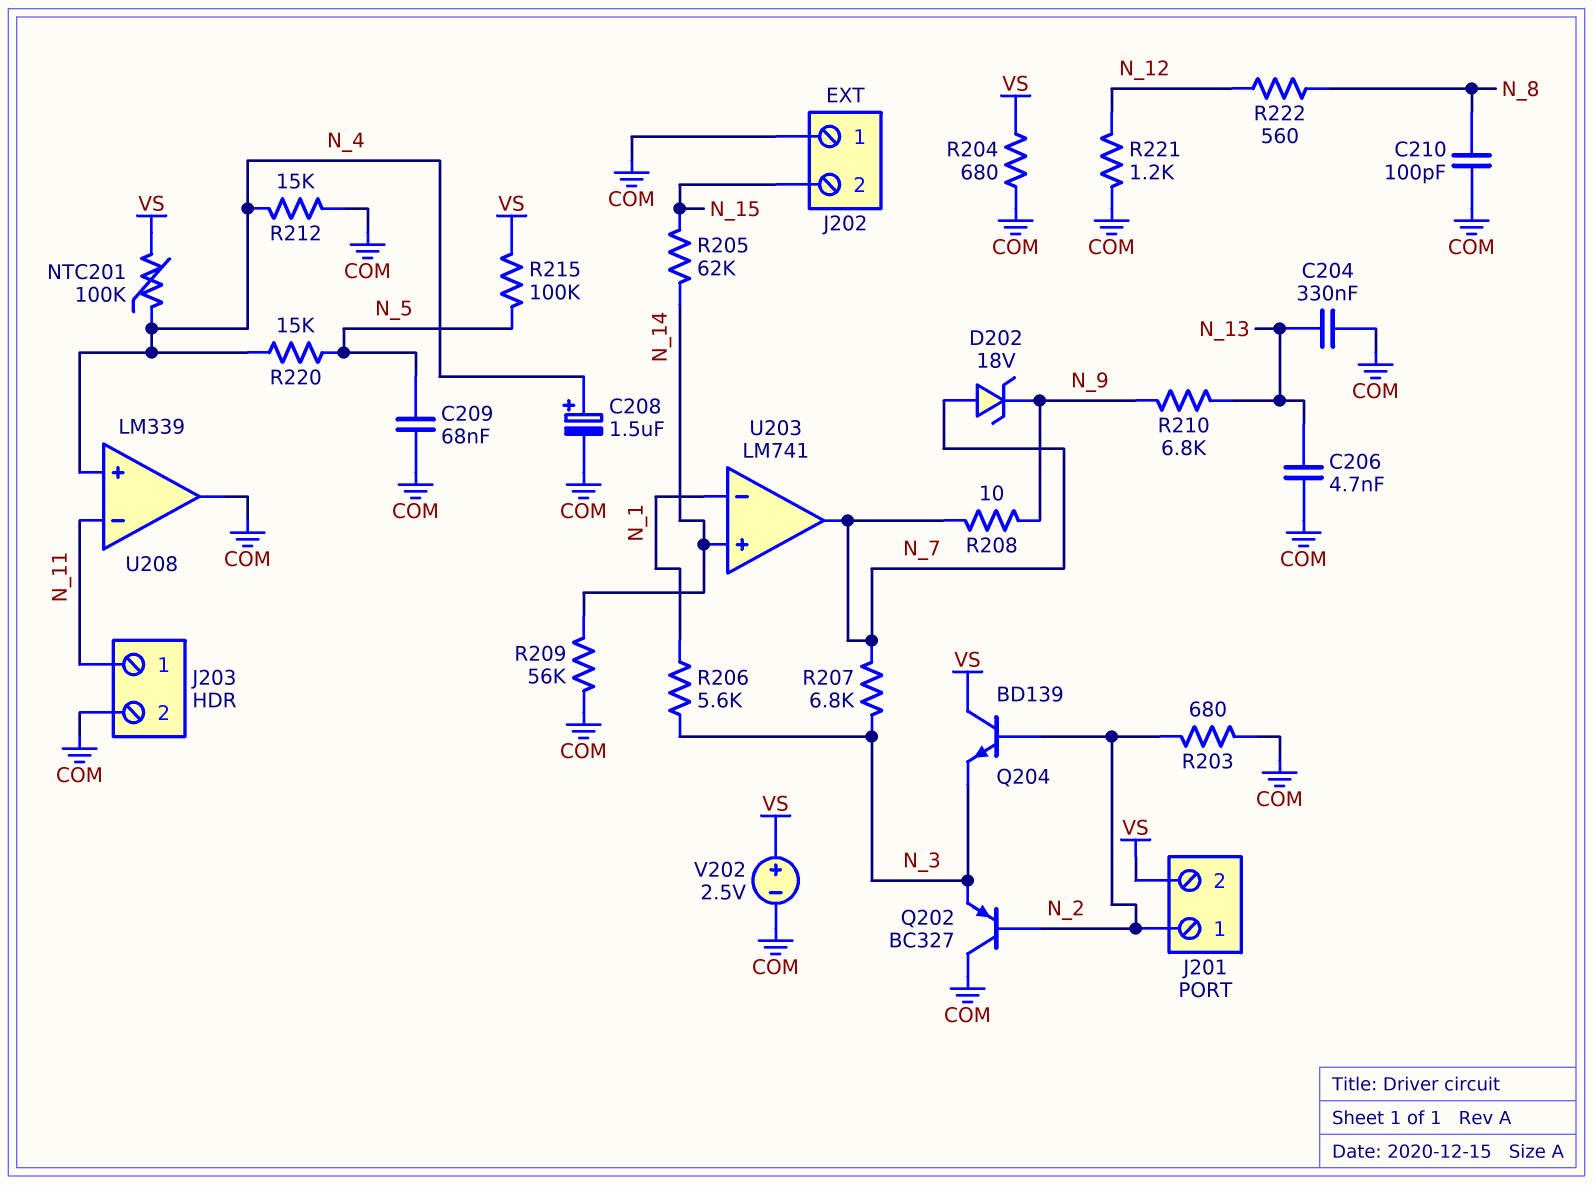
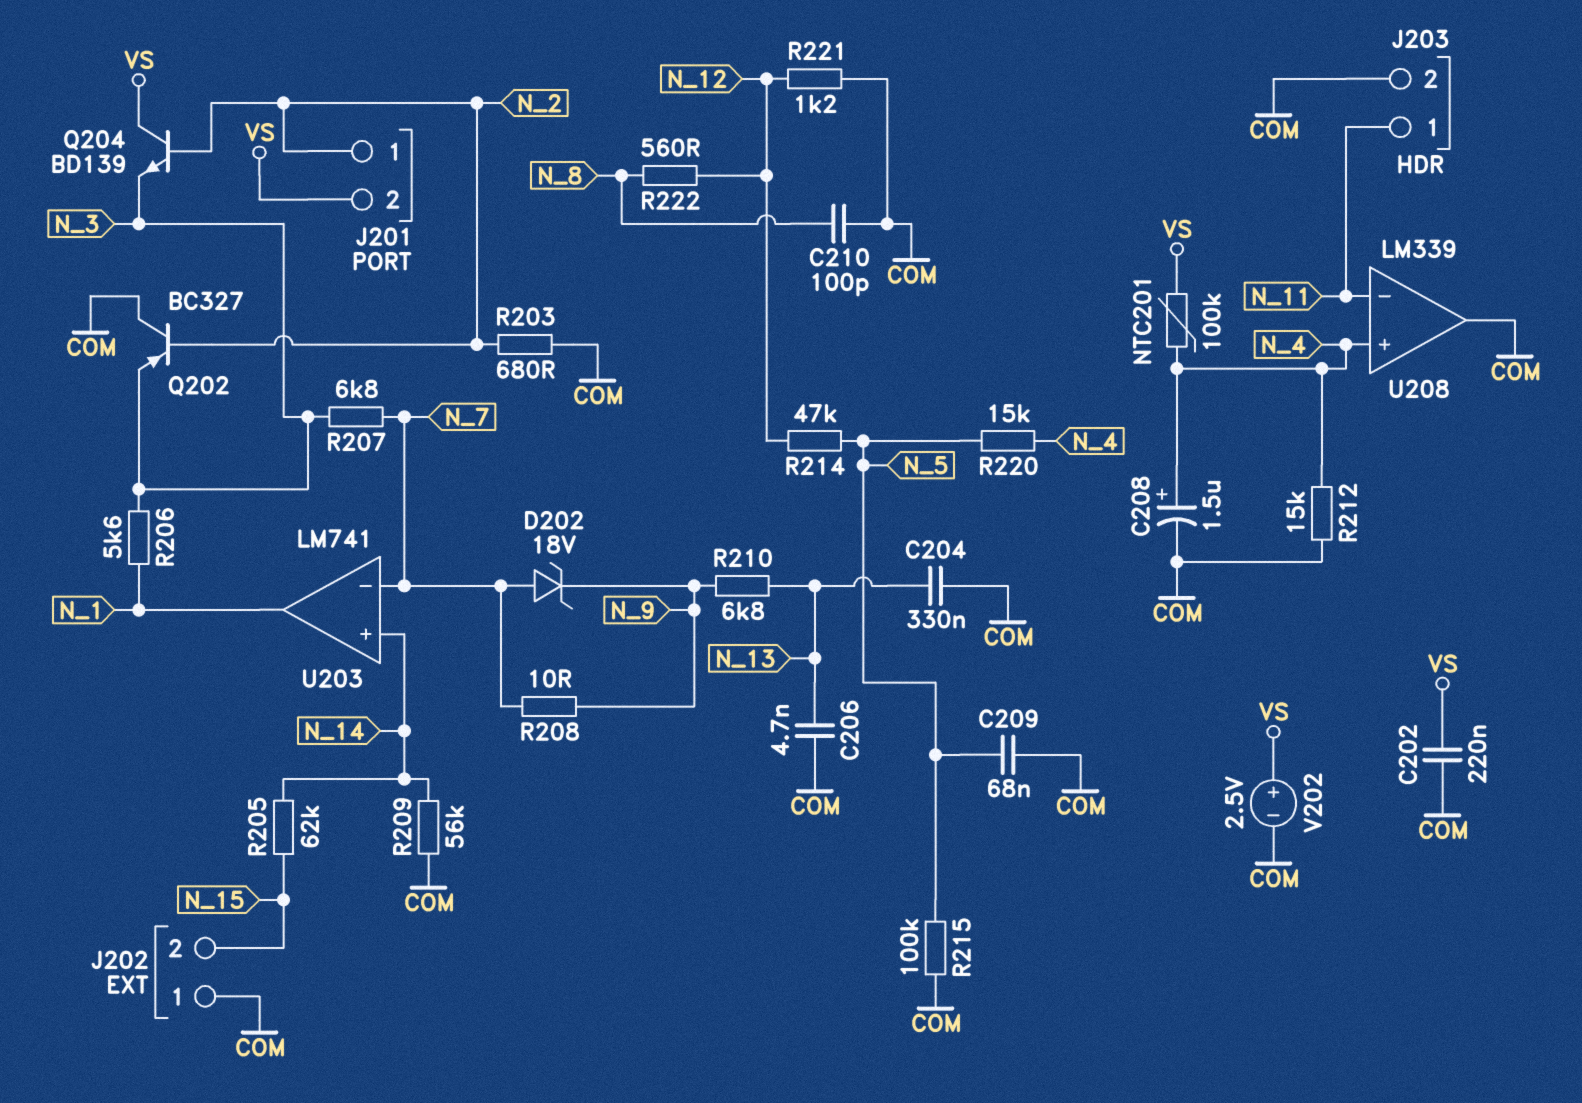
C202: none -> 220nF (COM, VS)
R204: 680 (COM, VS) -> none
R214: none -> 47k (N_5, N_12)
R215: 100k (N_5, VS) -> 100k (COM, N_5)
U203 pin in-: N_1 -> N_7
U203 pin out: N_7 -> N_1

